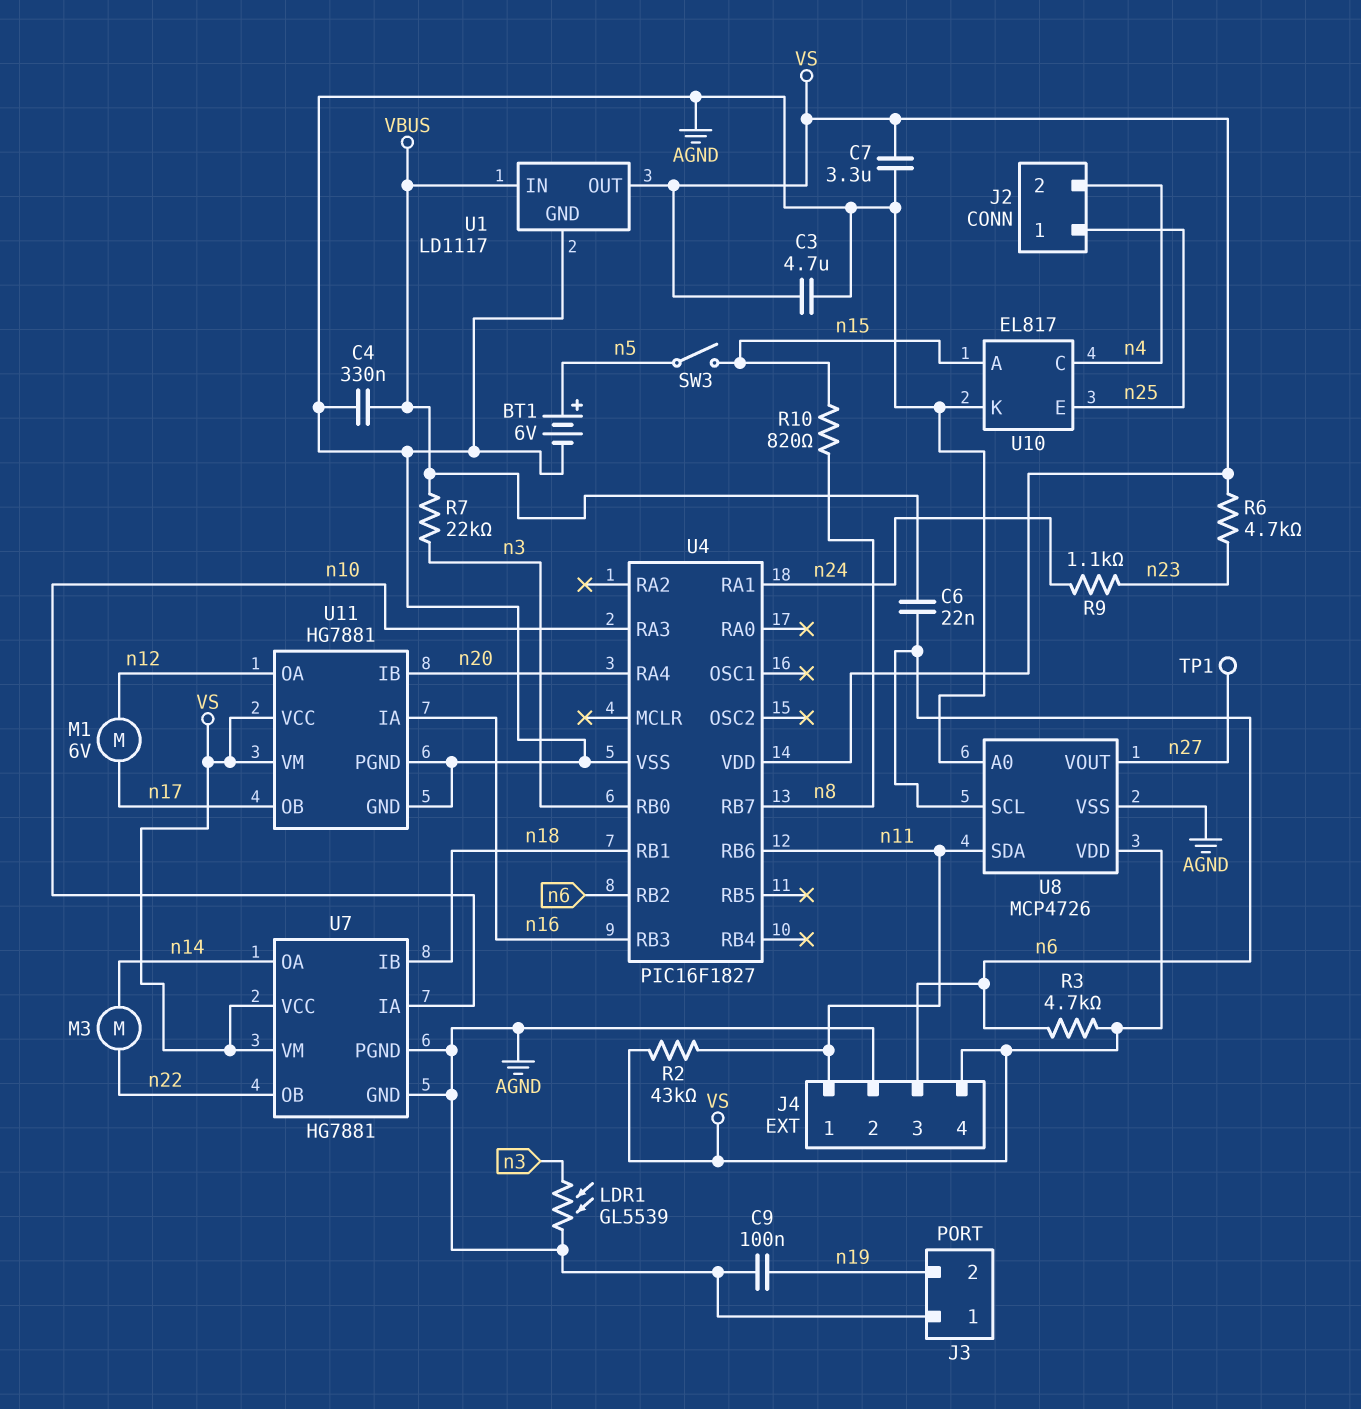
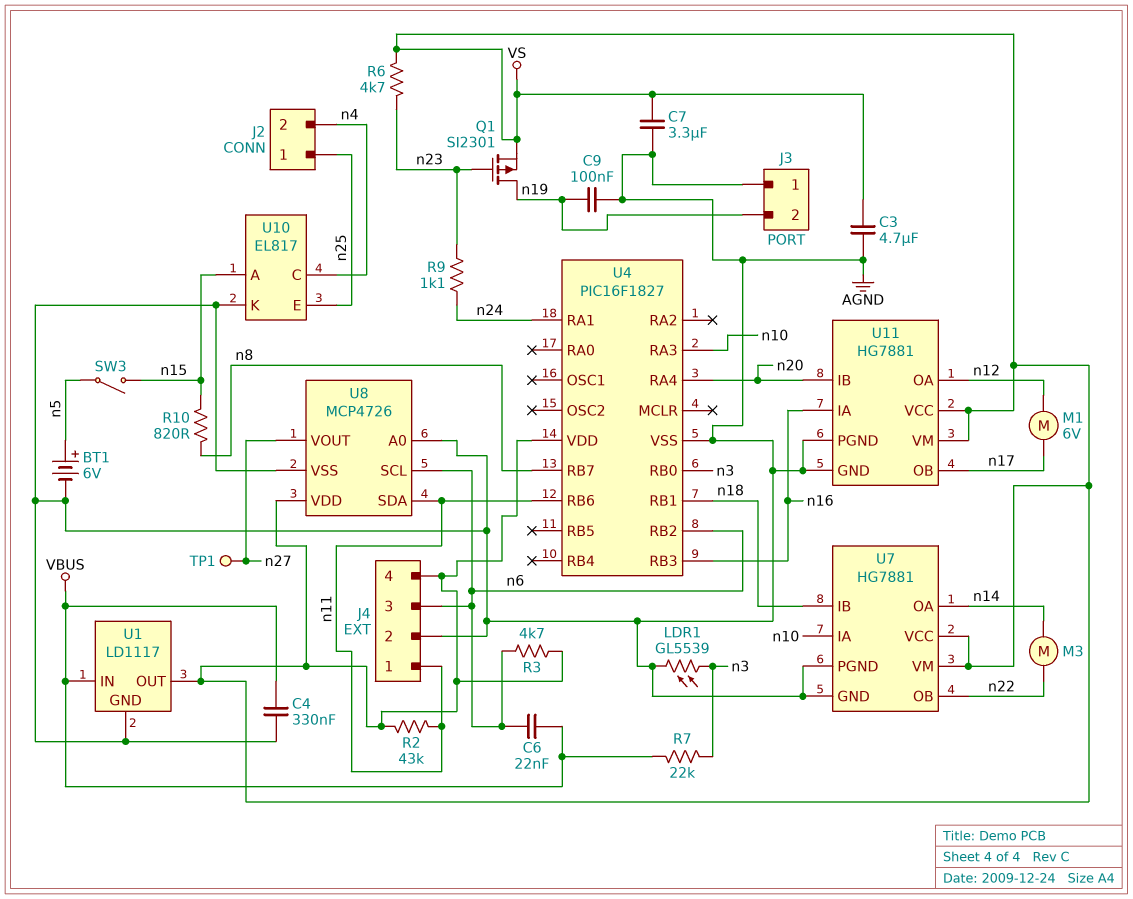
Q1: none -> PMOS SI2301 (G n23, D n19, S VS)

